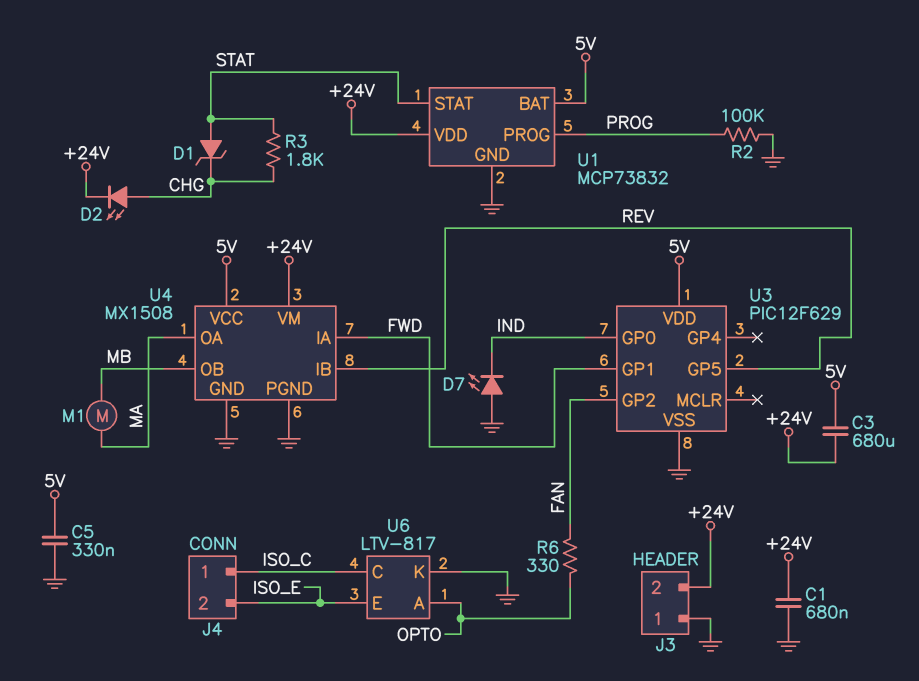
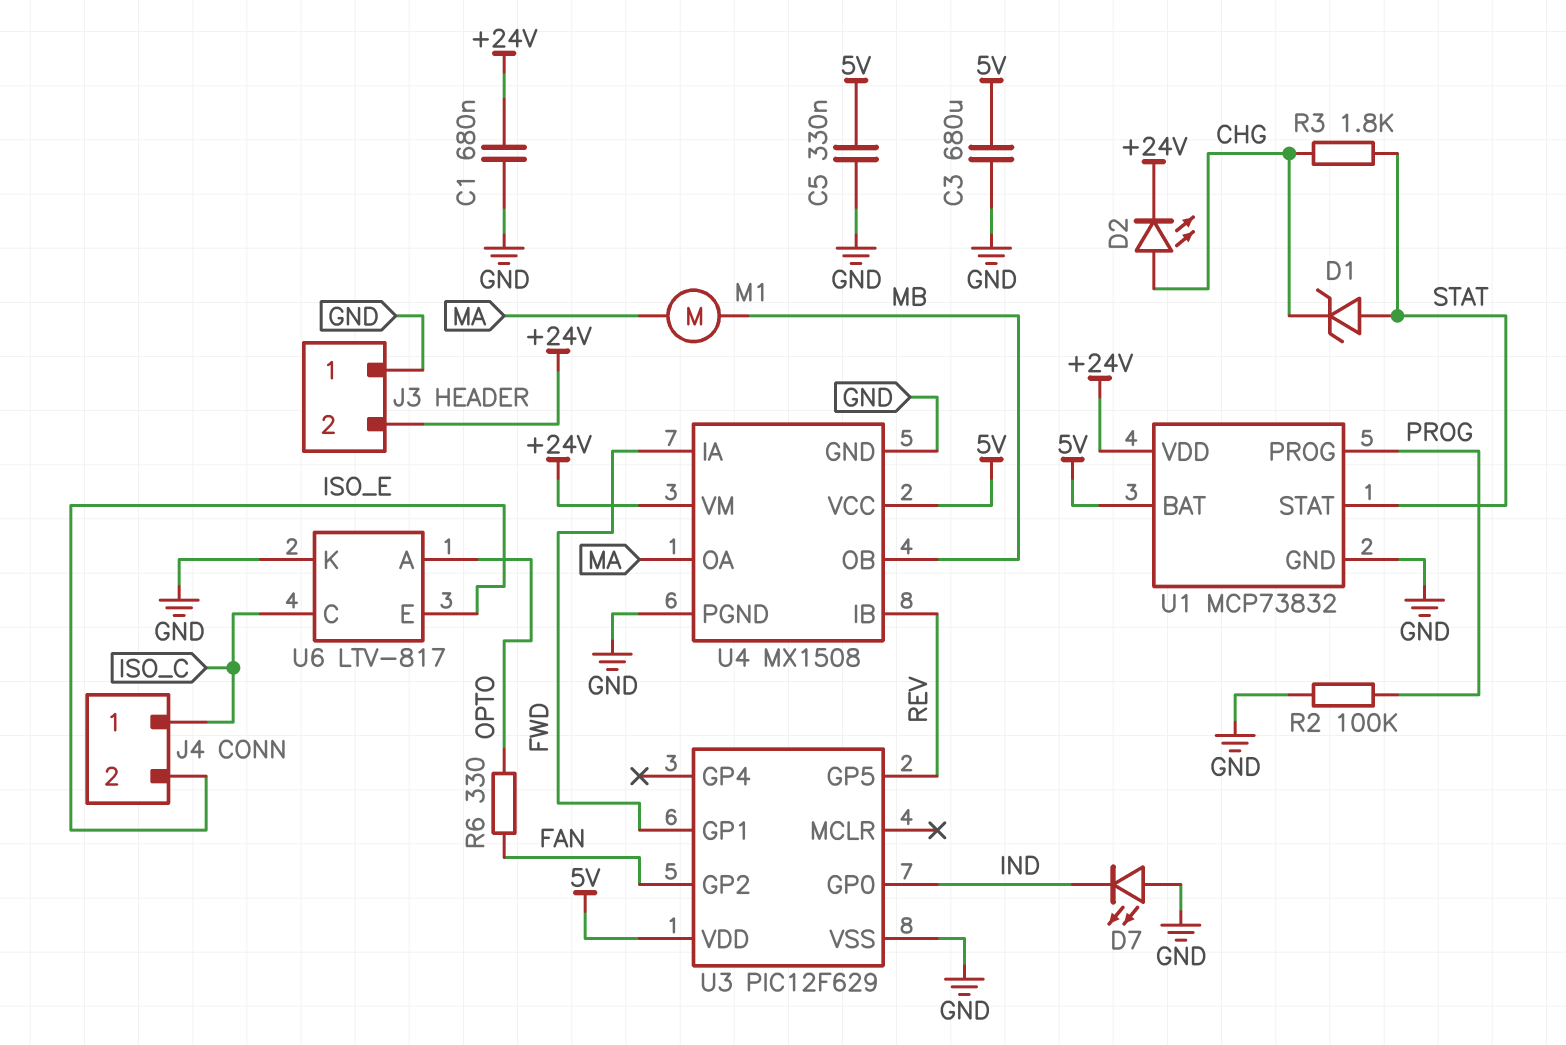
C3: 680uF (+24V, 5V) -> 680uF (5V, GND)

